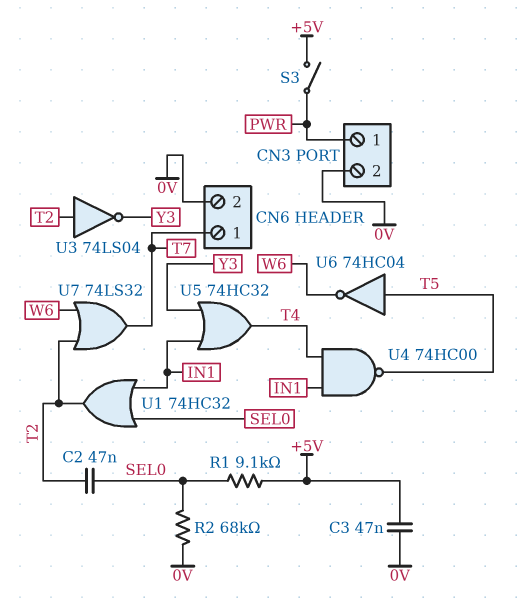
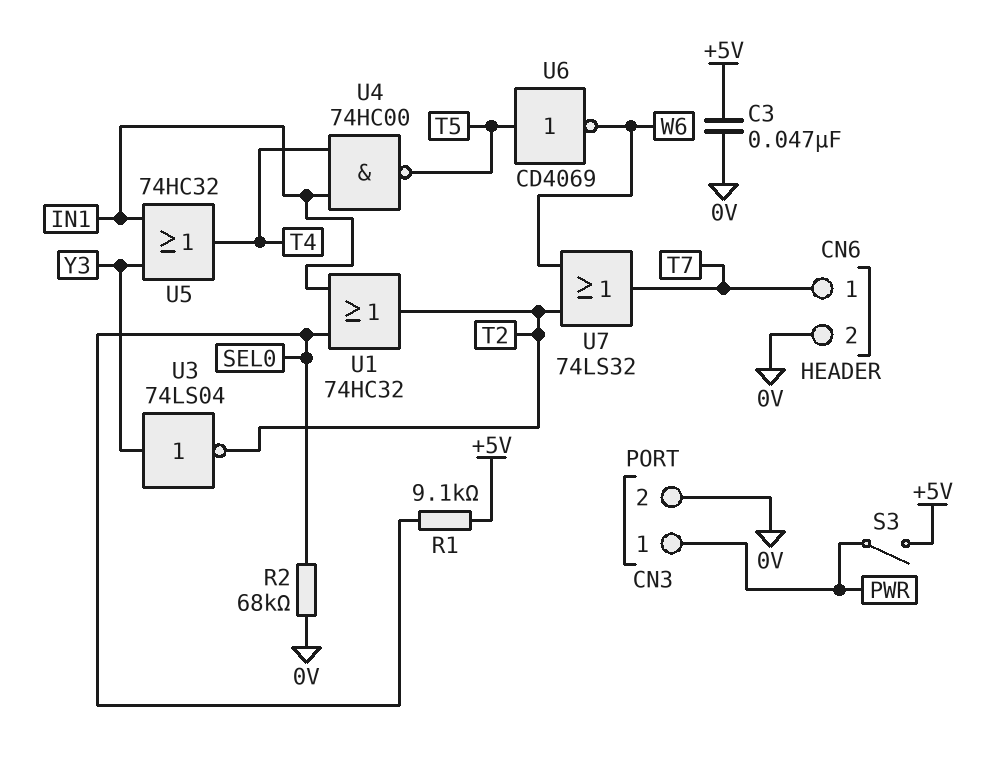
C2: 47nF (SEL0, T2) -> none
U3: NOT 74LS04 (in T2, out Y3) -> NOT 74LS04 (in Y3, out T2)
U6: NOT 74HC04 (in T5, out W6) -> NOT CD4069 (in T5, out W6)

